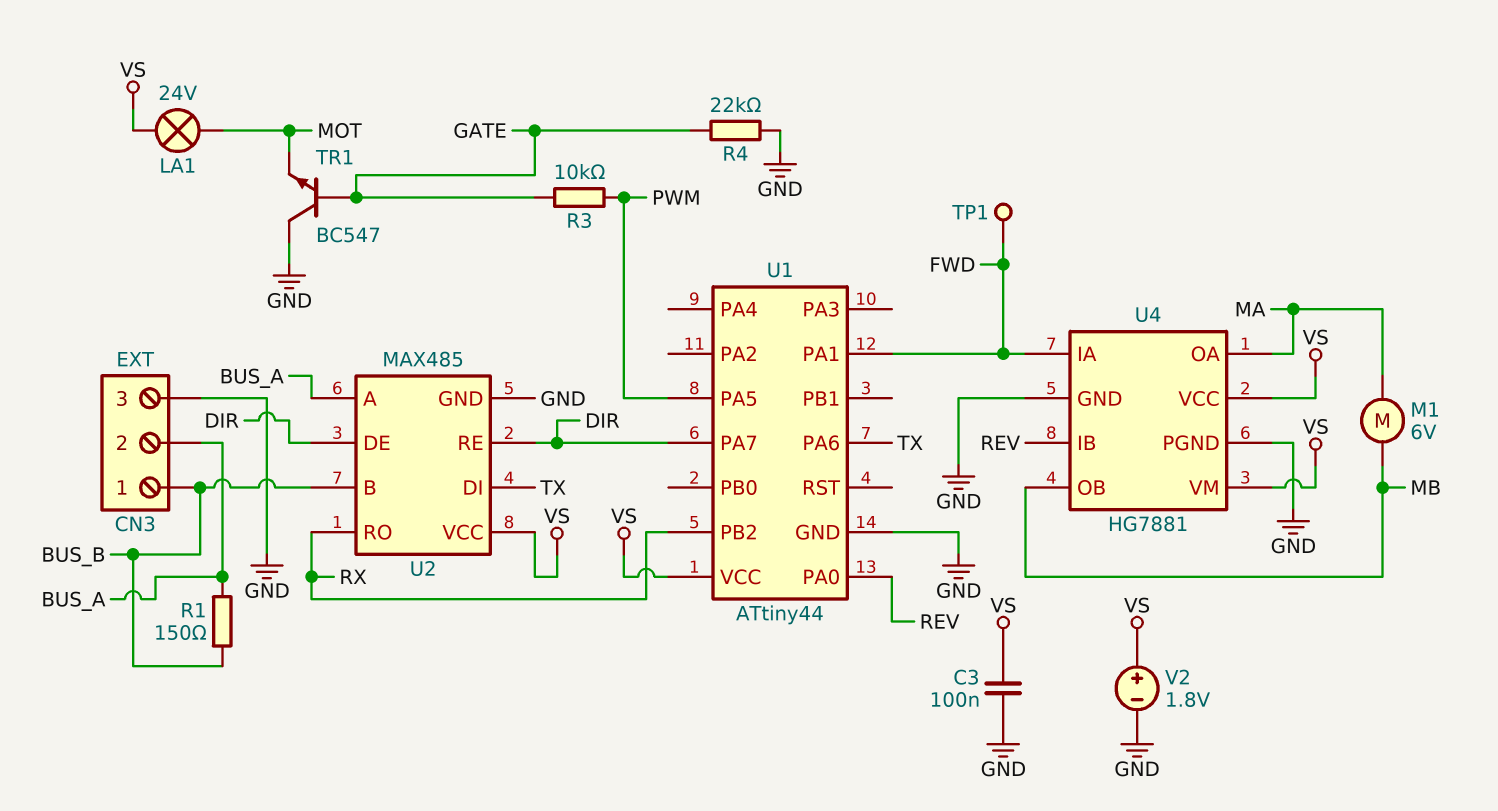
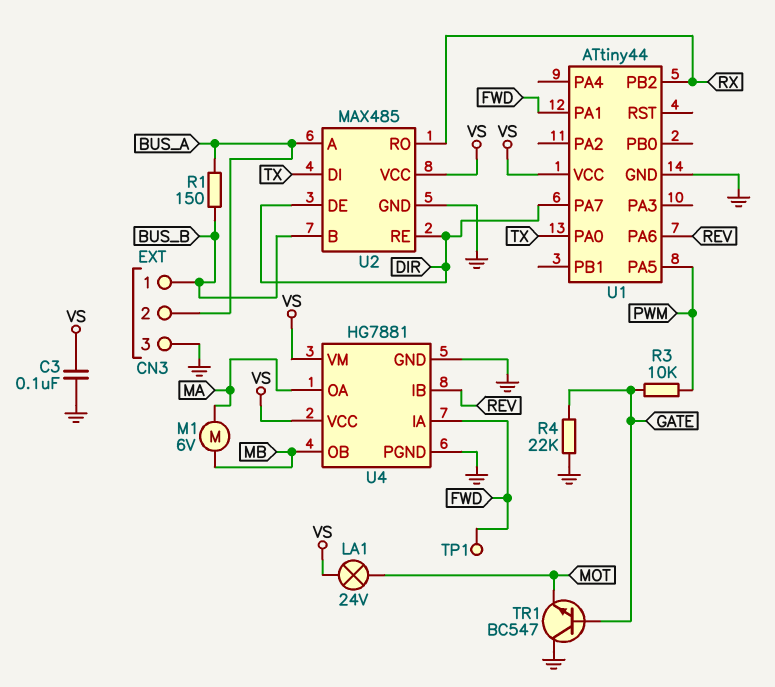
U1 pin PA0: REV -> TX
U1 pin PA6: TX -> REV
V2: 1.8V (plus VS, minus GND) -> none

